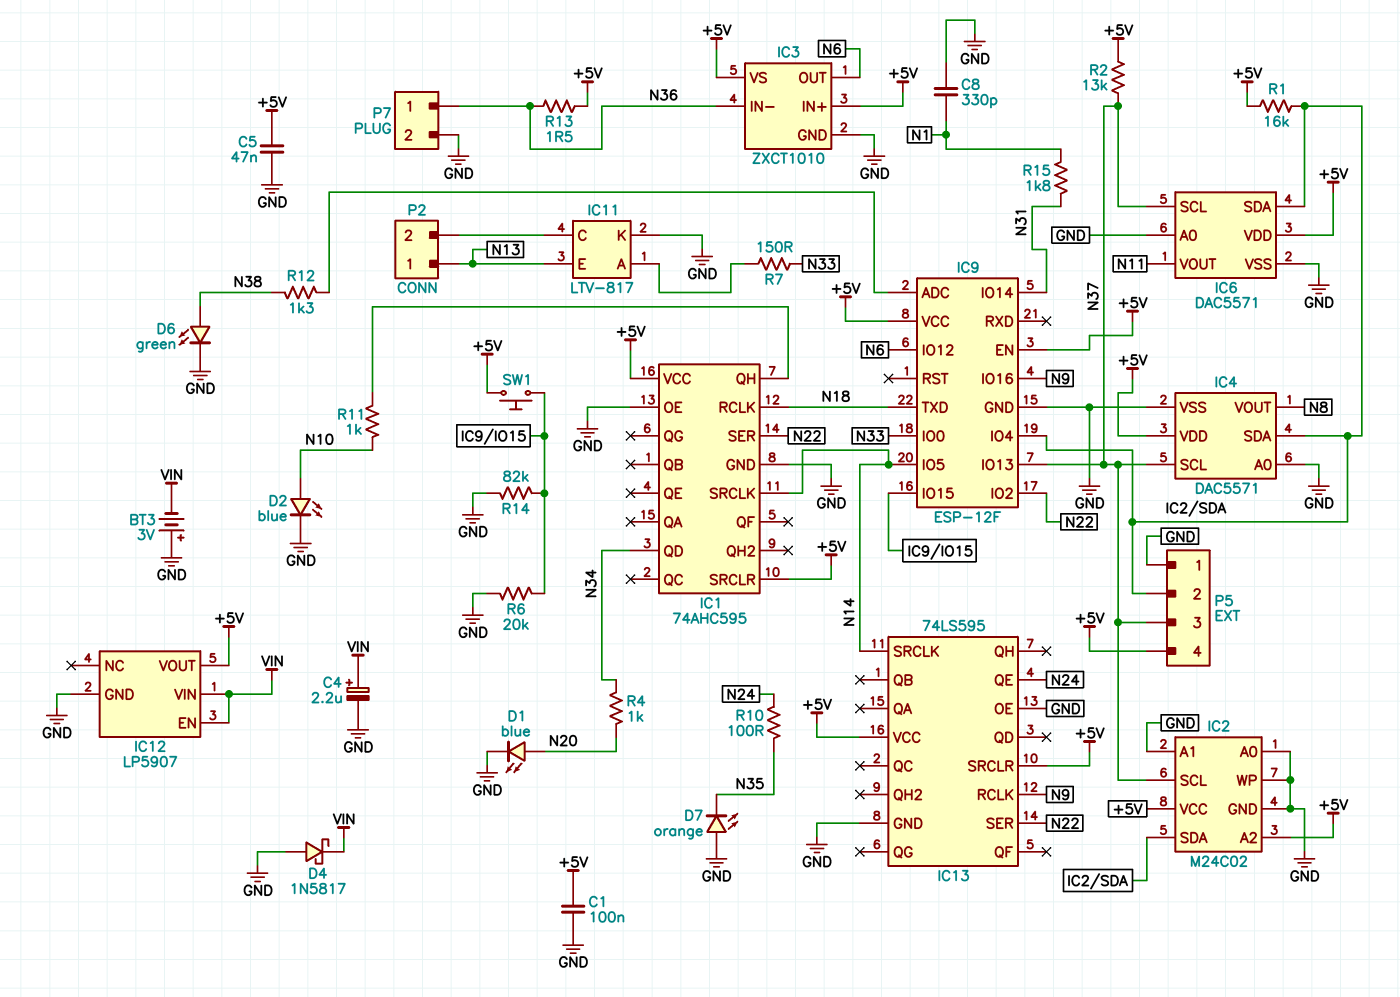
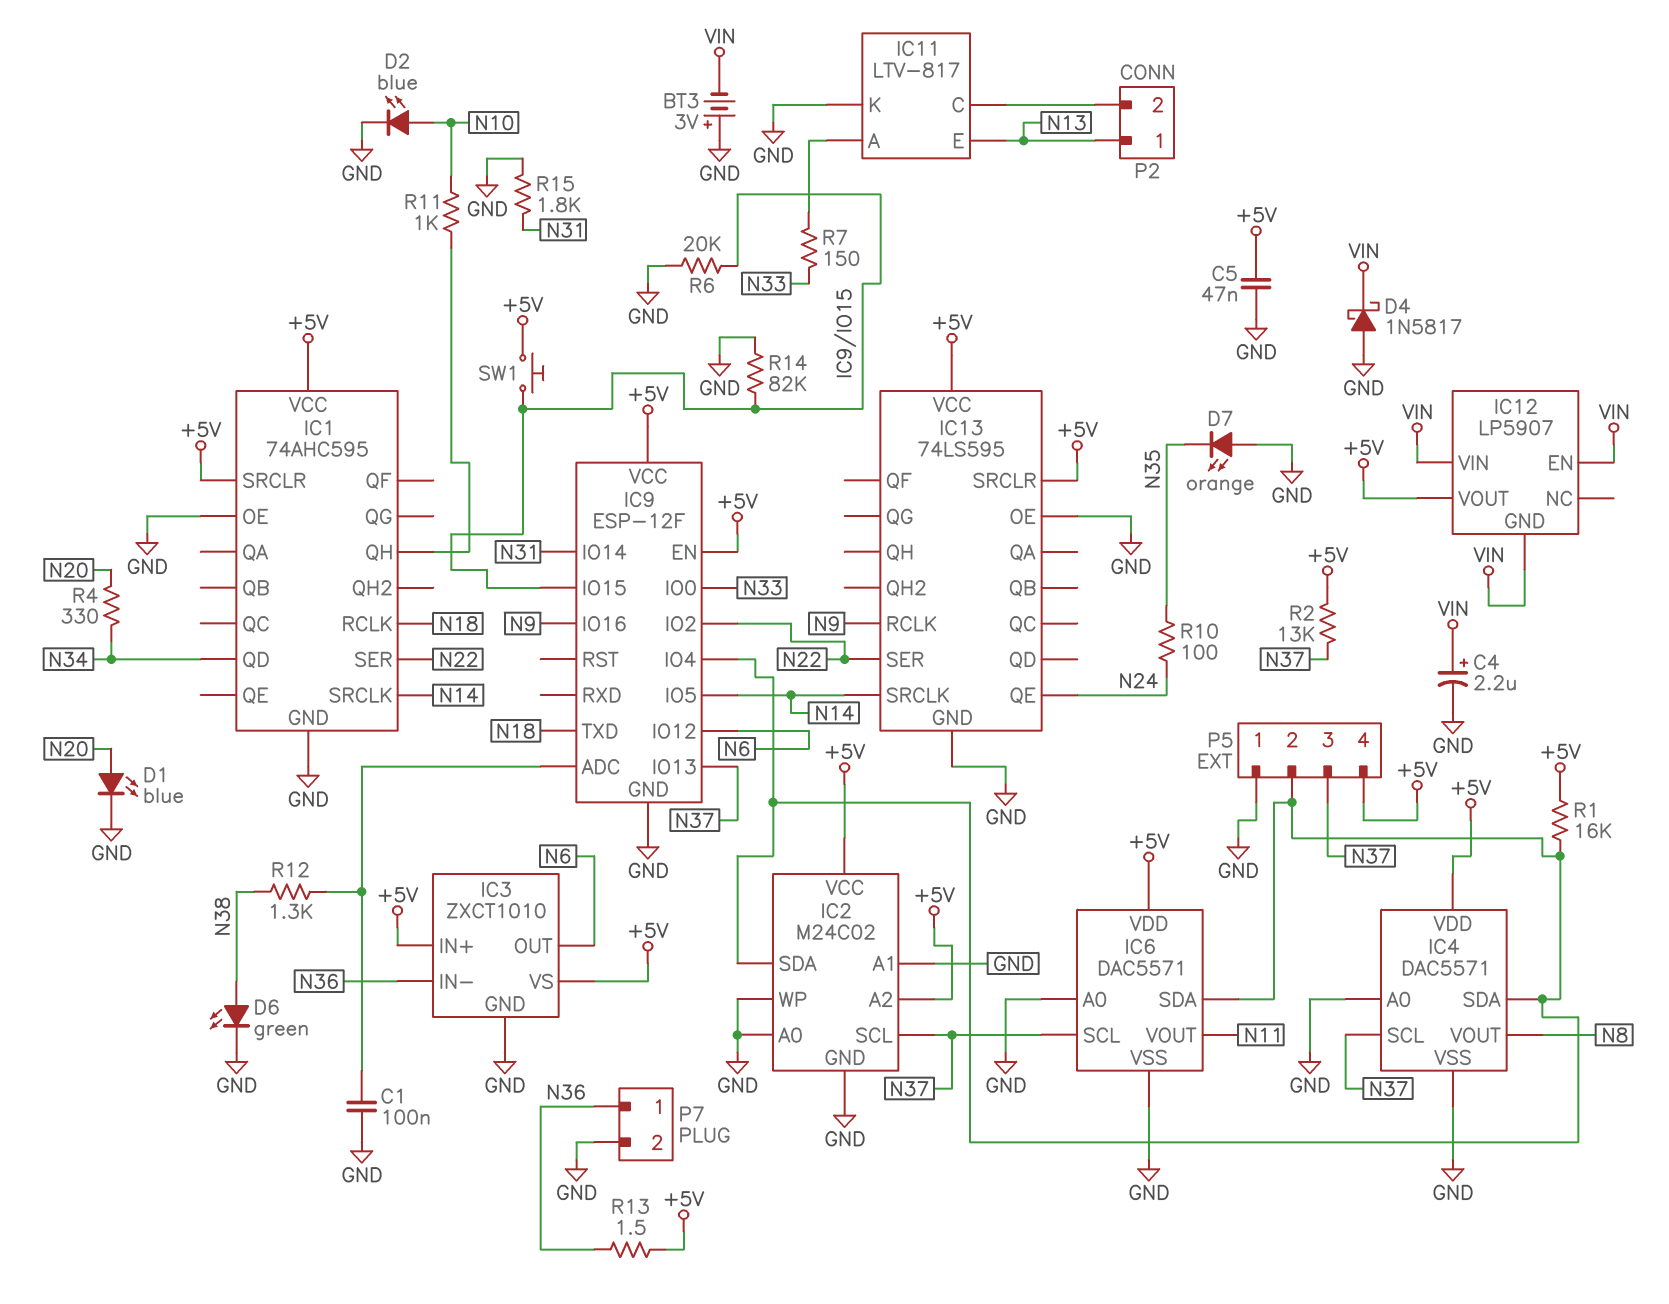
C1: 100nF (+5V, GND) -> 100nF (GND, IC9/ADC)
C8: 330pF (GND, N1) -> none
IC12 pin GND: GND -> VIN
R4: 1k (N20, N34) -> 330 (N20, N34)
R15: 1.8k (N1, N31) -> 1.8k (GND, N31)

